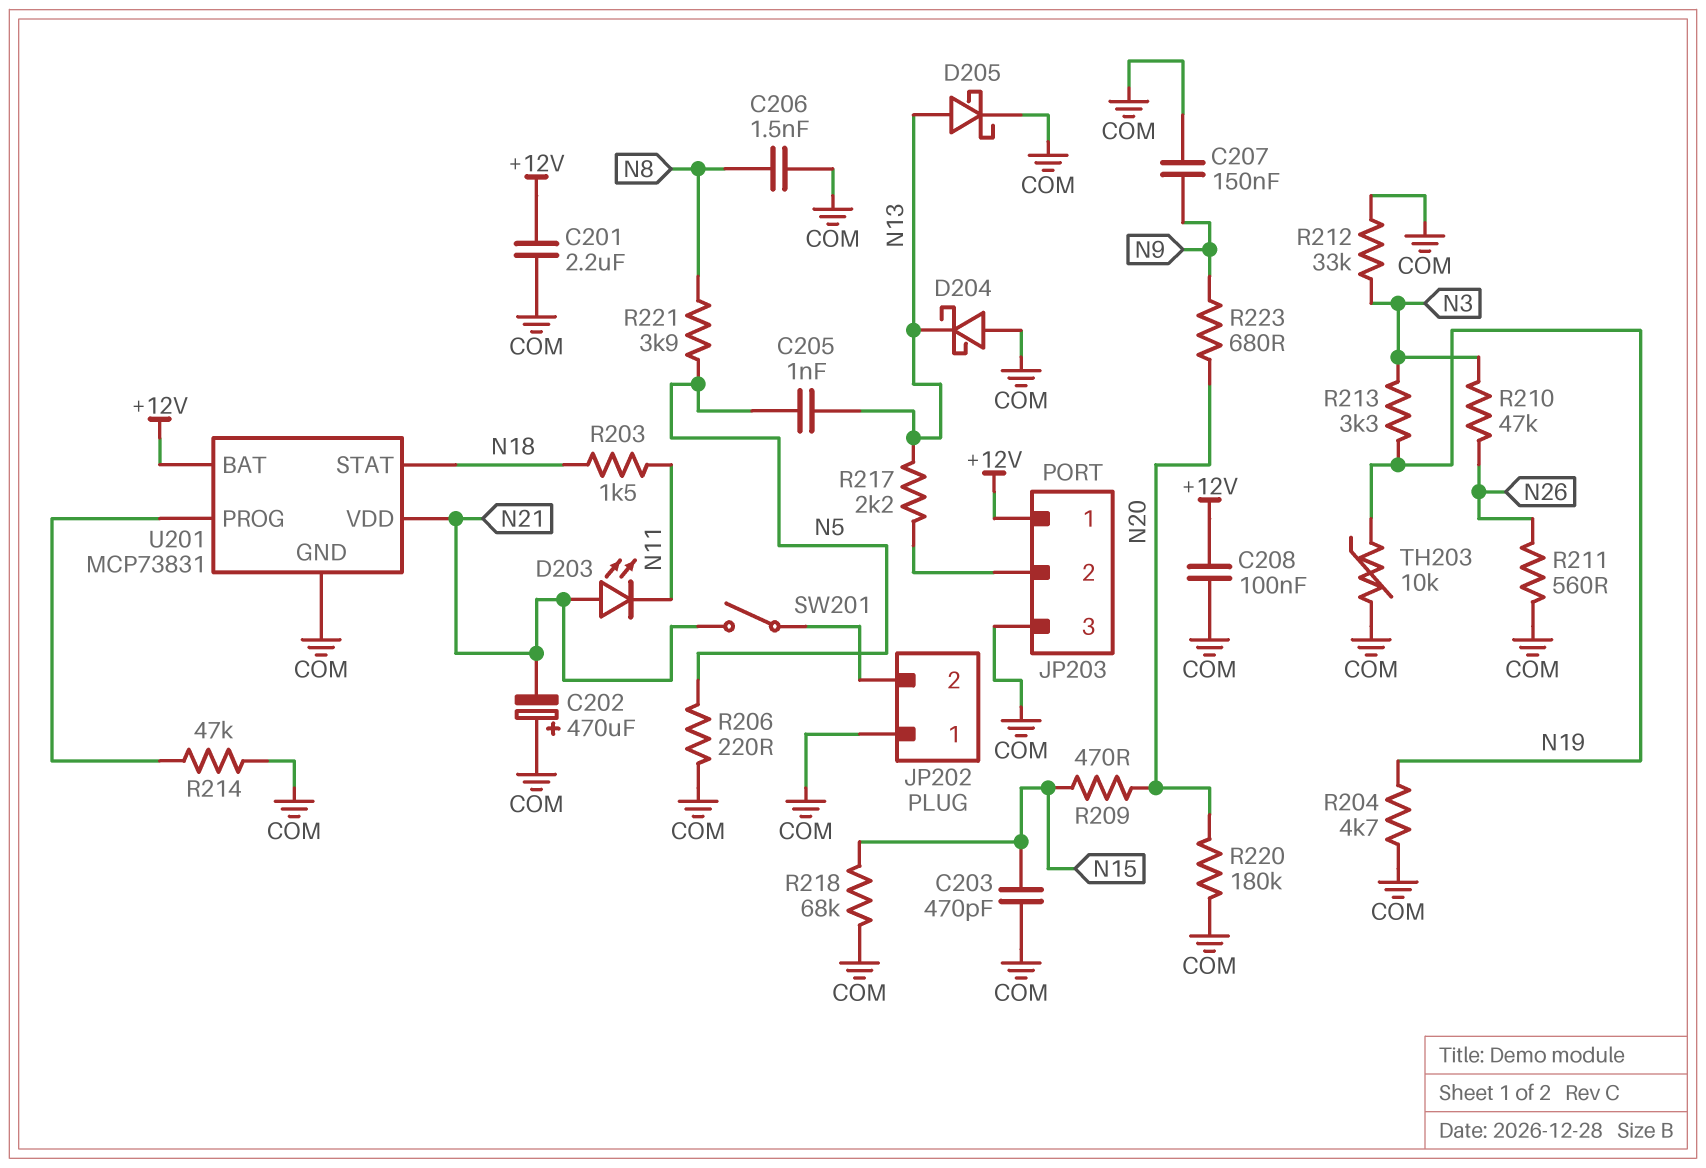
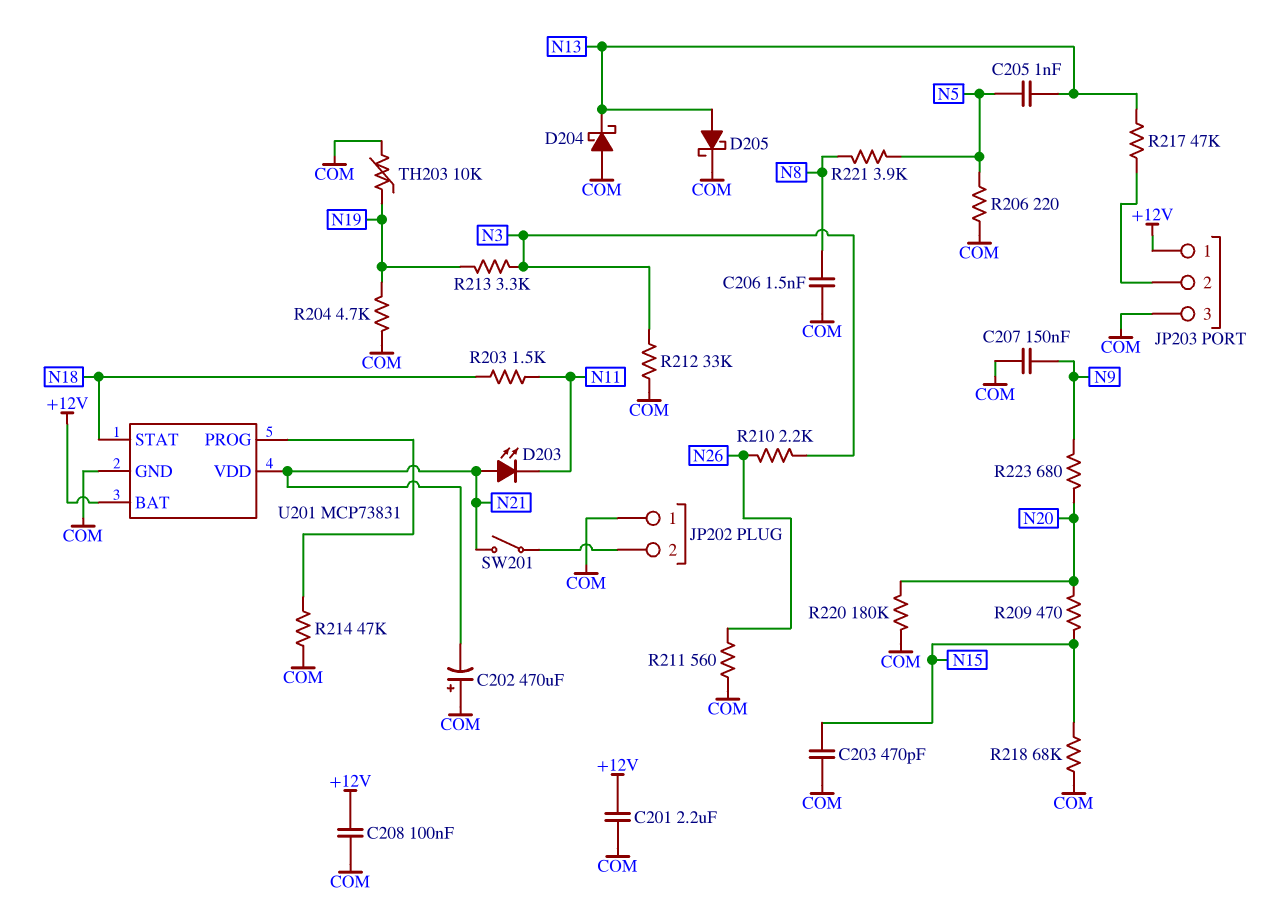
R210: 47k (N3, N26) -> 2.2k (N3, N26)
R217: 2.2k (JP203/2, N13) -> 47k (JP203/2, N13)

